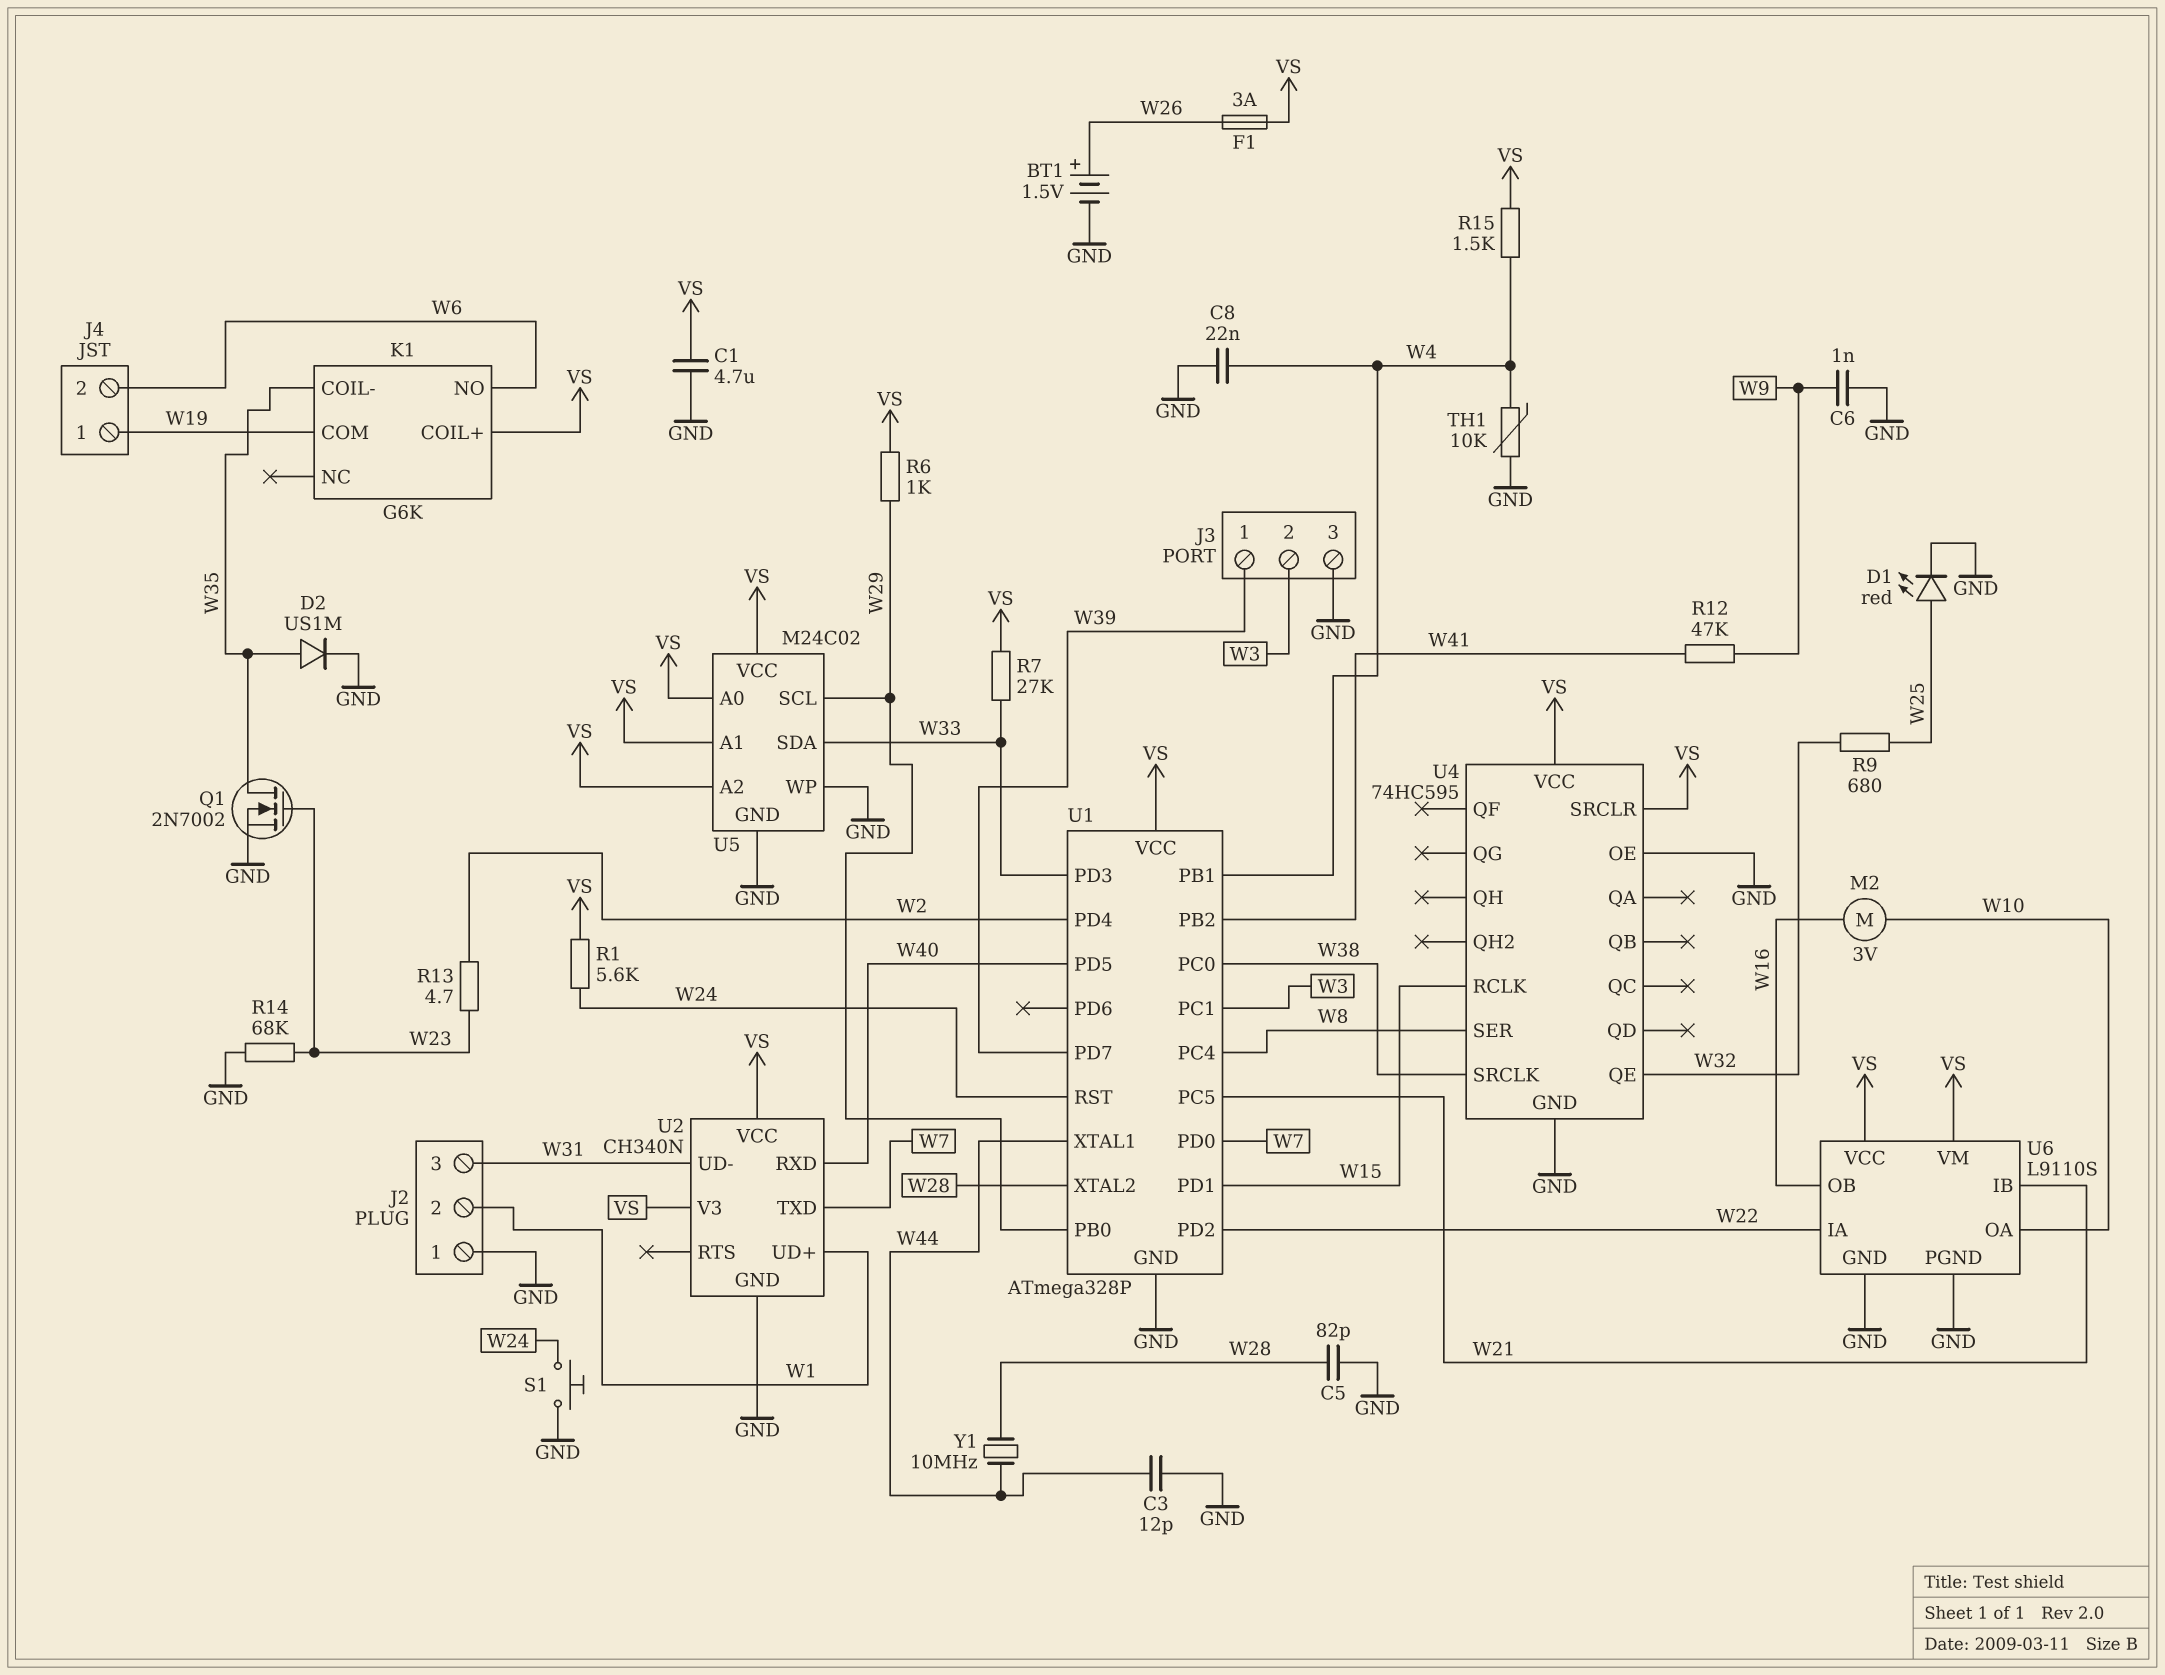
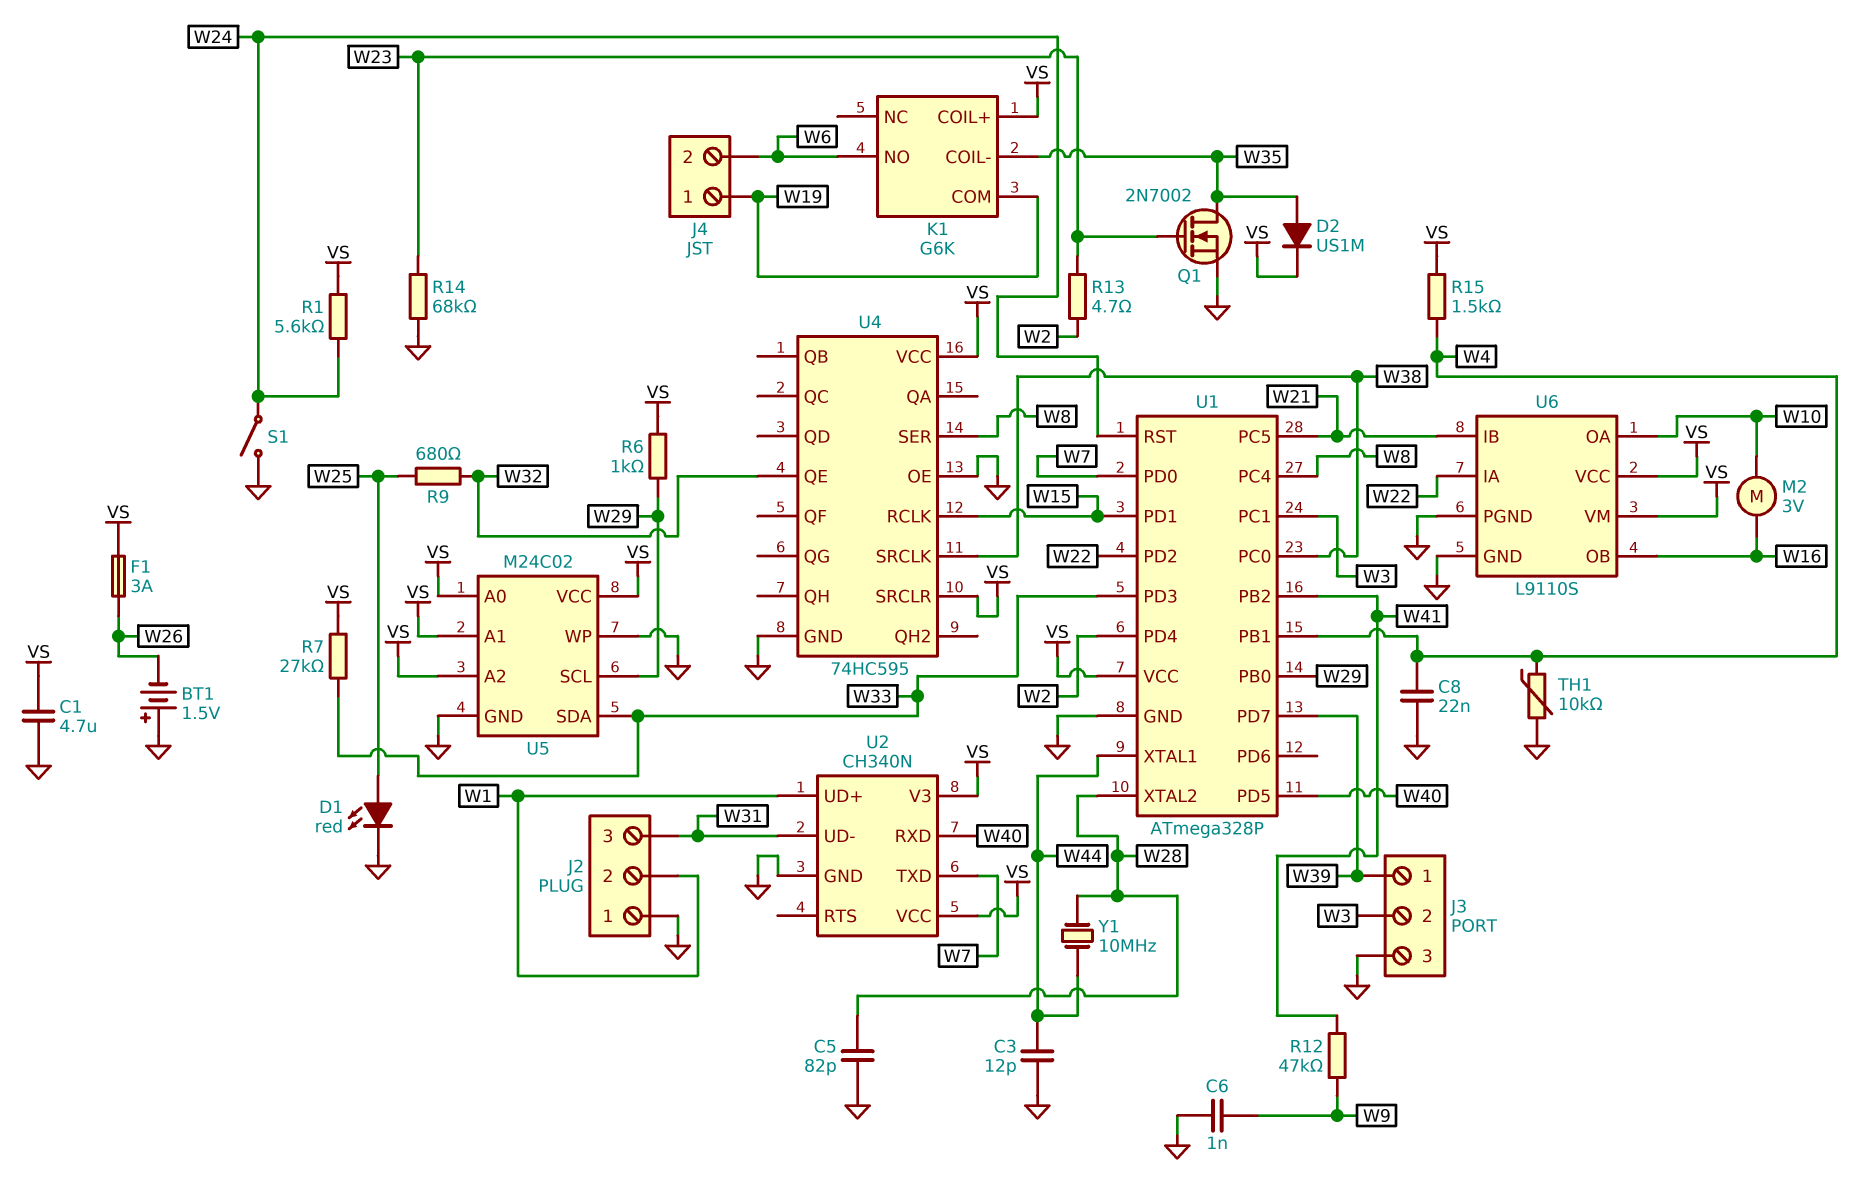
BT1: 1.5V (plus W26, minus GND) -> 1.5V (plus GND, minus W26)
D2: diode US1M (A W35, K GND) -> diode US1M (A W35, K VS)
S1: button (GND, W24) -> switch (GND, W24)

